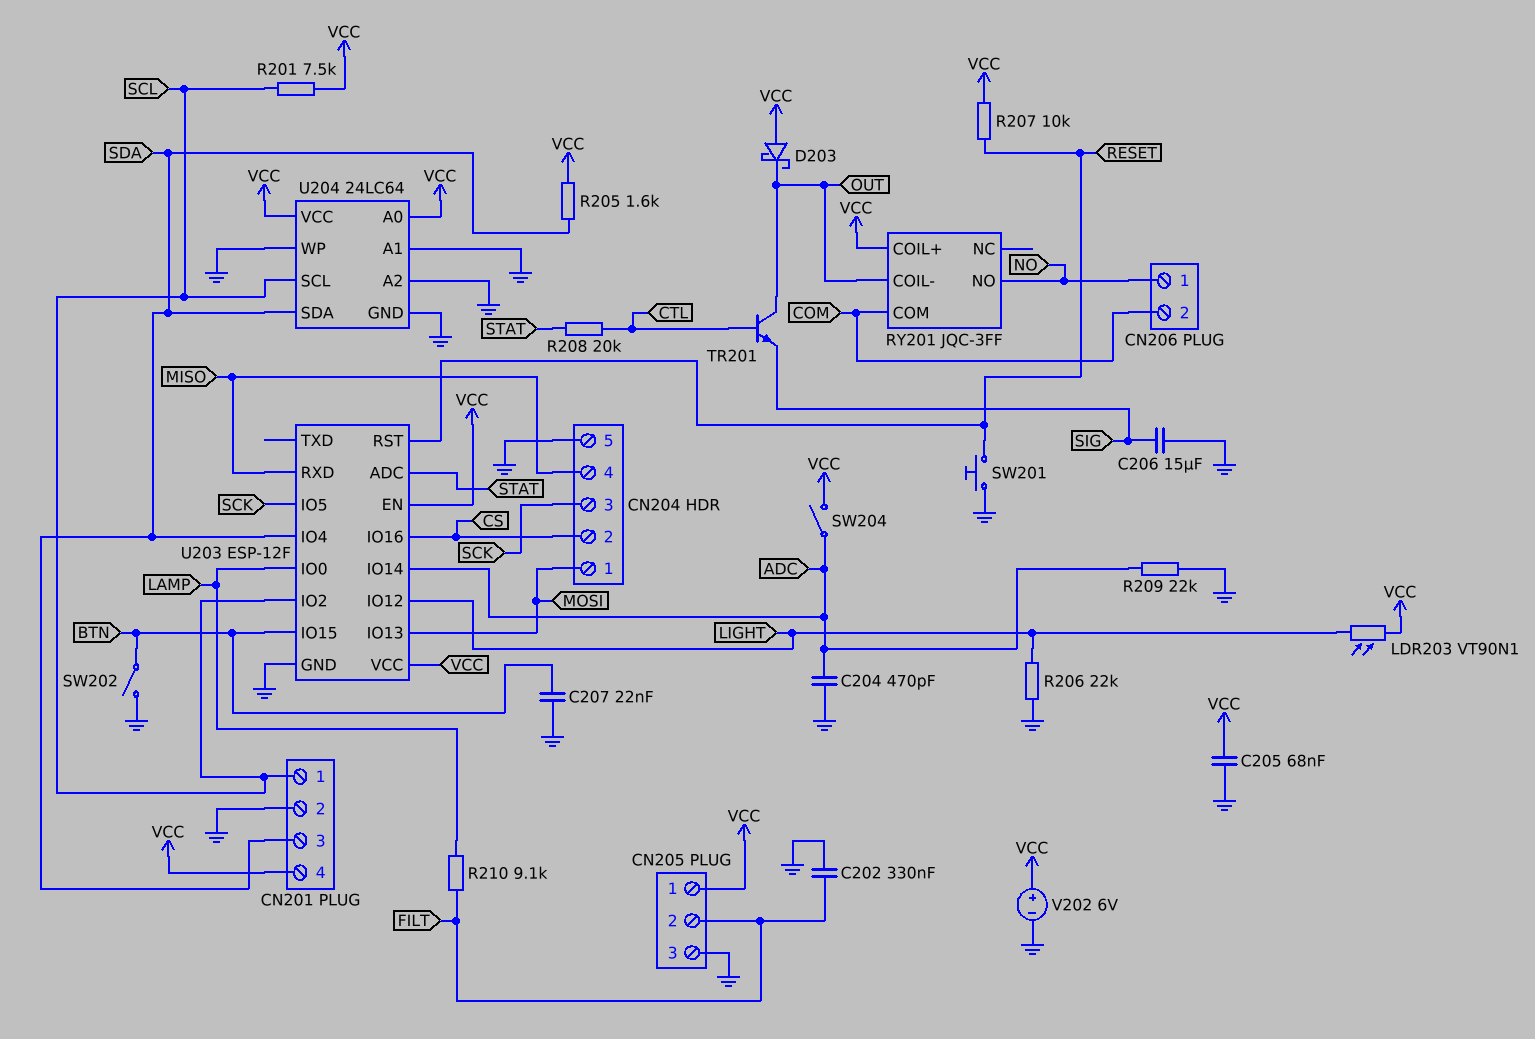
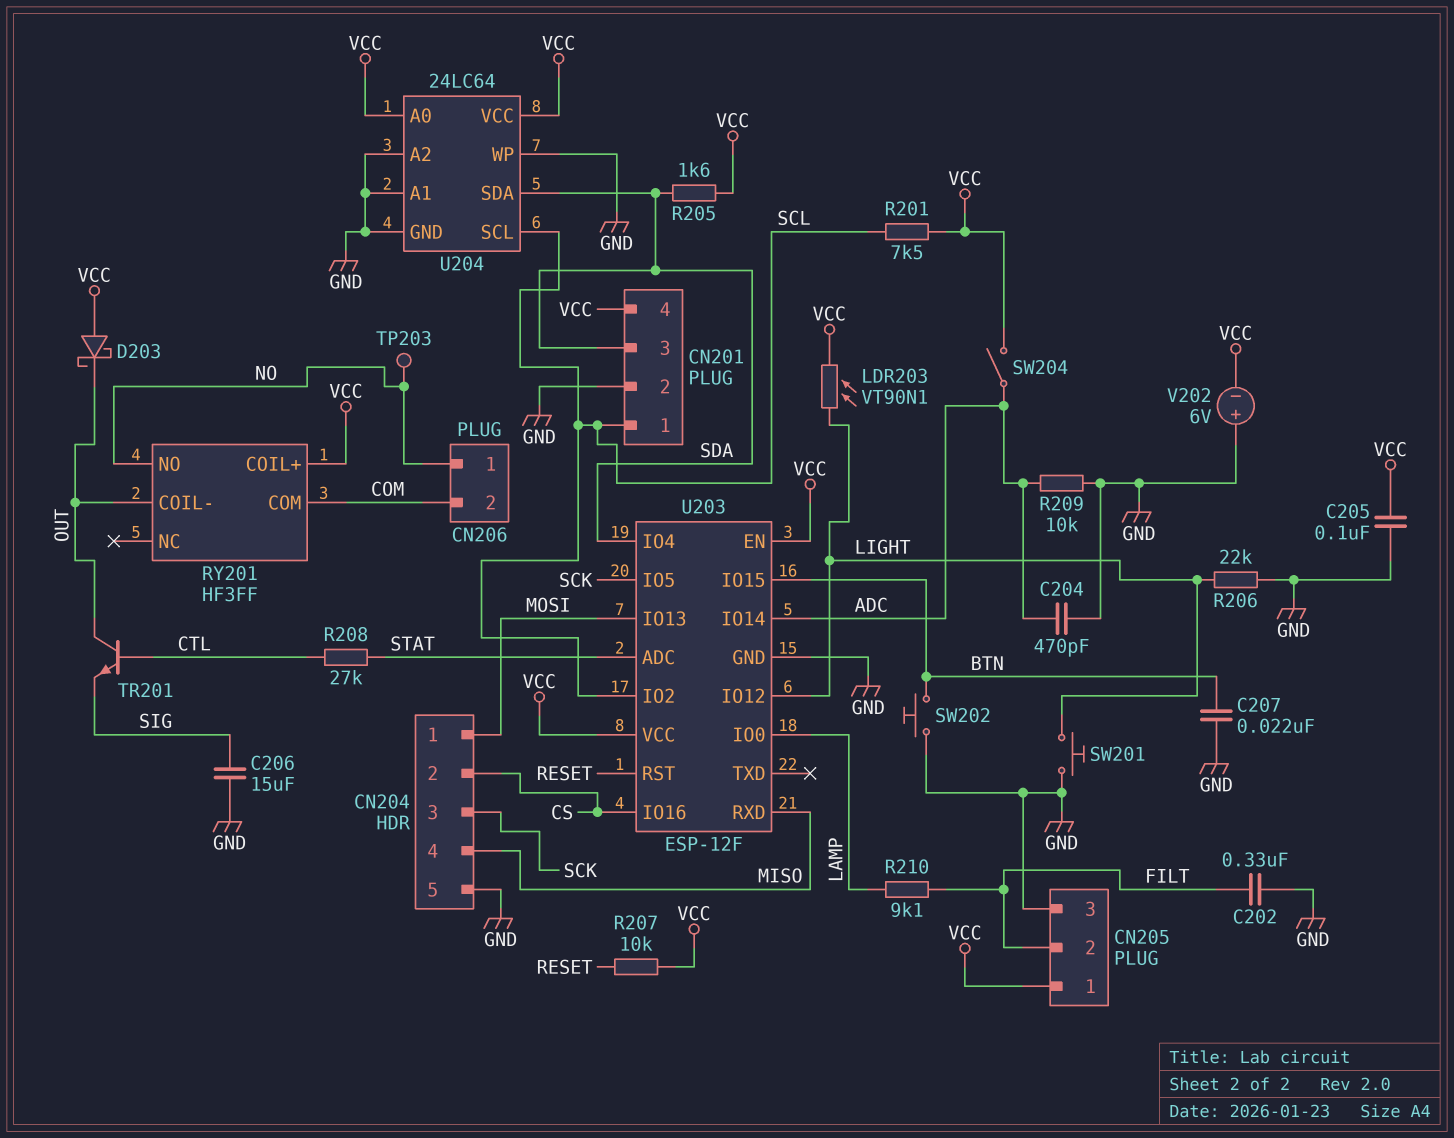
C205: 68nF (GND, VCC) -> 100nF (GND, VCC)
R208: 20k (CTL, STAT) -> 27k (CTL, STAT)
R209: 22k (ADC, GND) -> 10k (ADC, GND)
RY201: JQC-3FF -> HF3FF
SW201: button (GND, RESET) -> button (GND, LIGHT)
SW202: switch (BTN, GND) -> button (BTN, GND)
TP203: none -> test point (NO)
V202: 6V (plus VCC, minus GND) -> 6V (plus GND, minus VCC)

